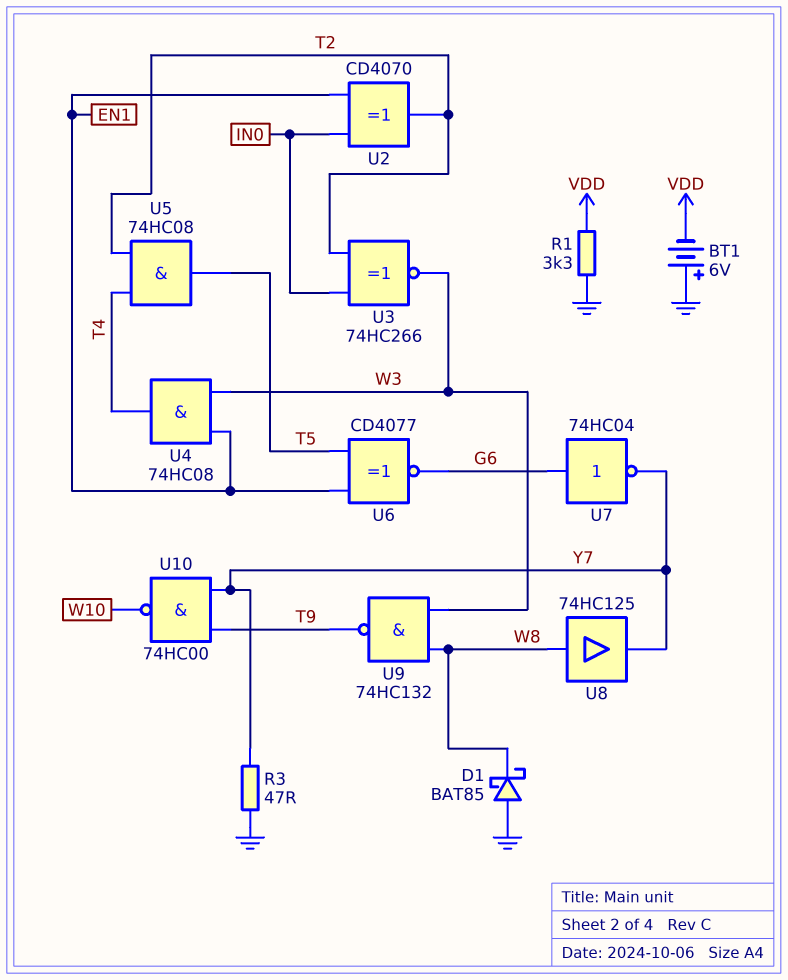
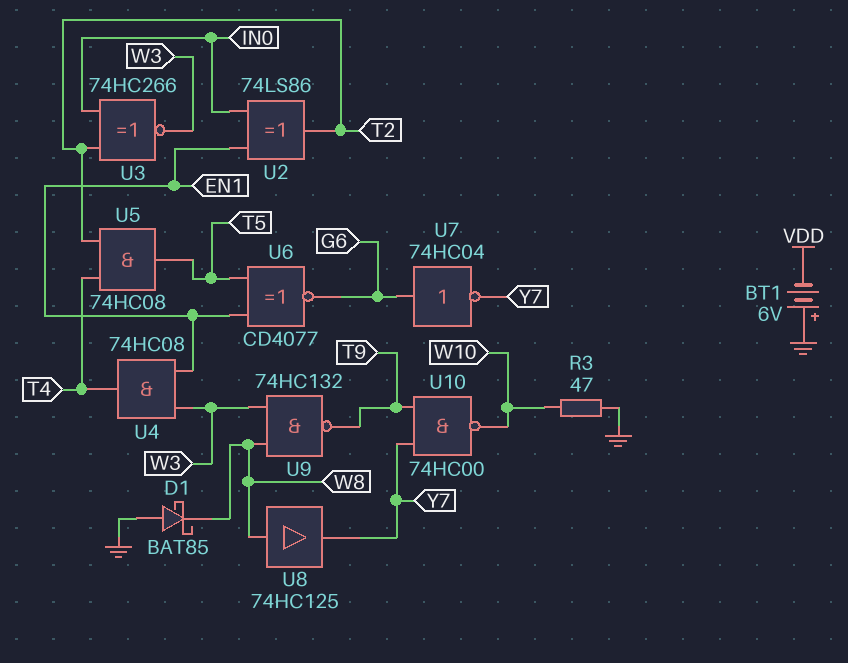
R1: 3.3k (GND, VDD) -> none
R3: 47 (GND, Y7) -> 47 (GND, W10)
U2: XOR CD4070 (in EN1, in IN0, out T2) -> XOR 74LS86 (in EN1, in IN0, out T2)

